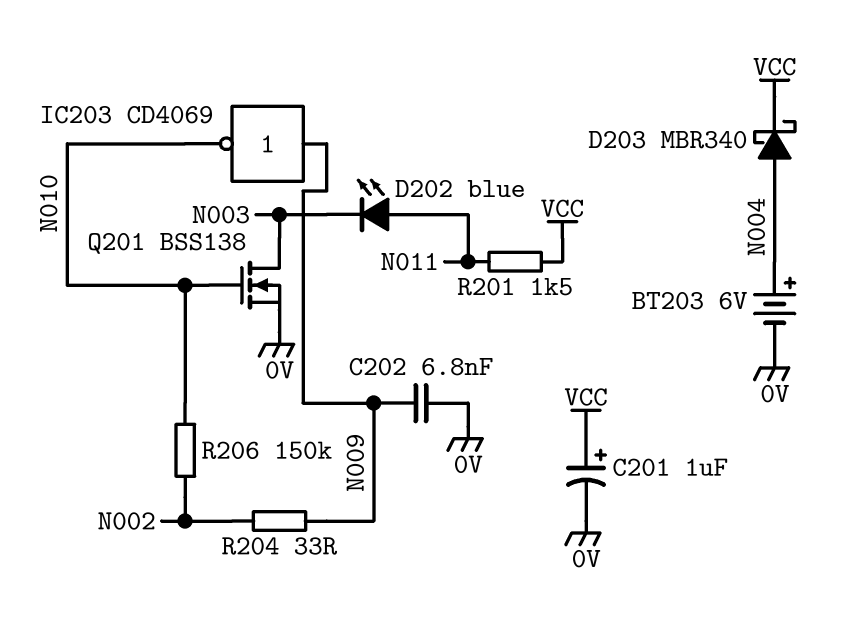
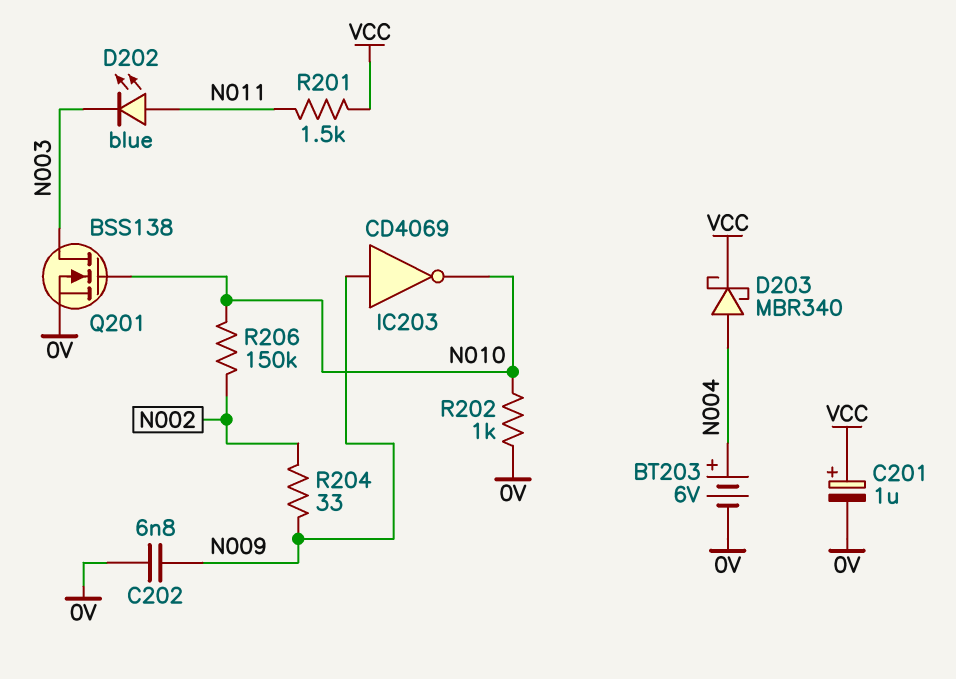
R202: none -> 1k (0V, N010)

